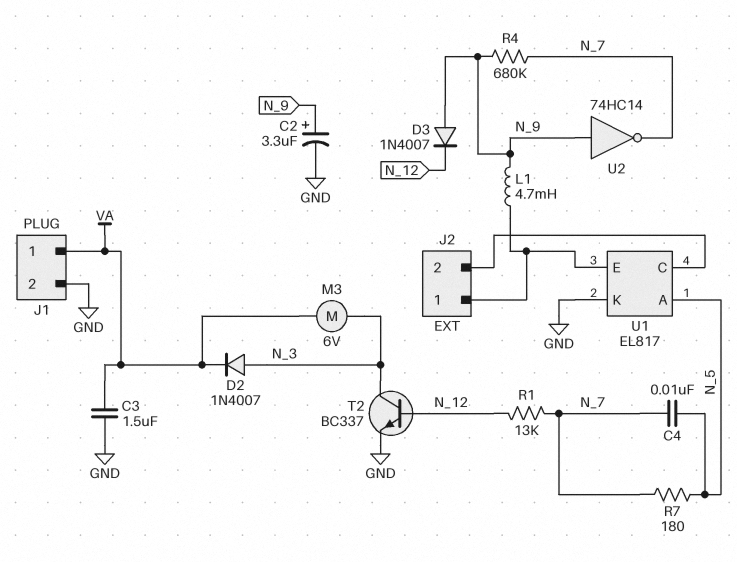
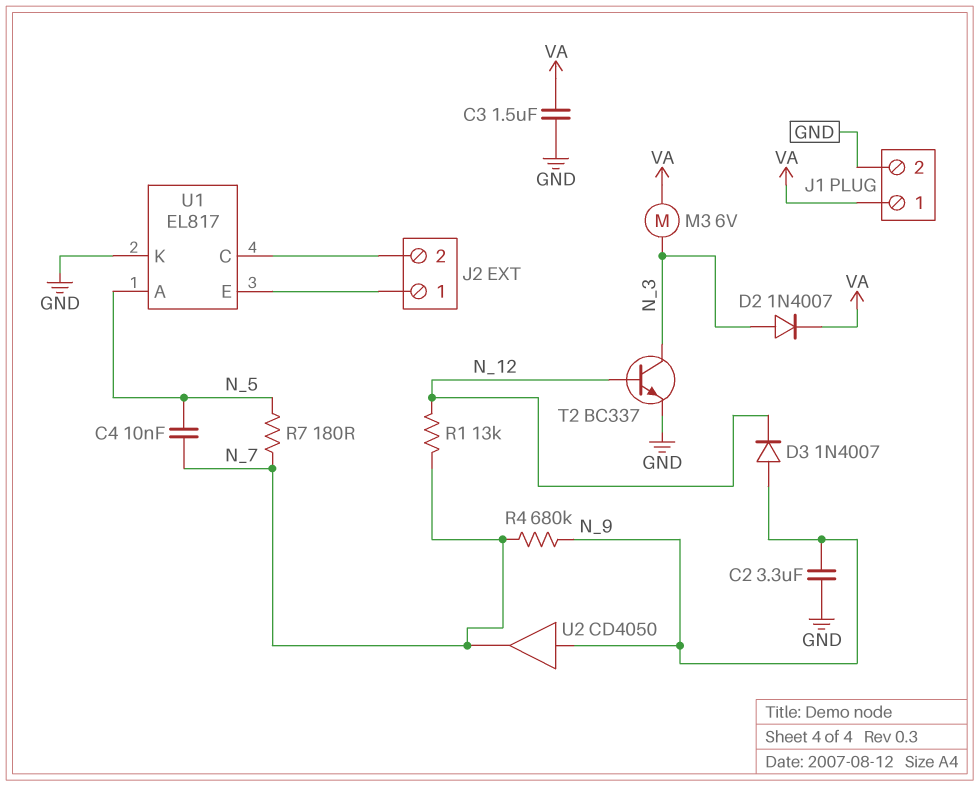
C2: 3.3uF (plus N_9, minus GND) -> 3.3uF (GND, N_9)
L1: 4.7mH (J2/1, N_9) -> none
U2: NOT 74HC14 (in N_9, out N_7) -> buffer CD4050 (in N_9, out N_7)

